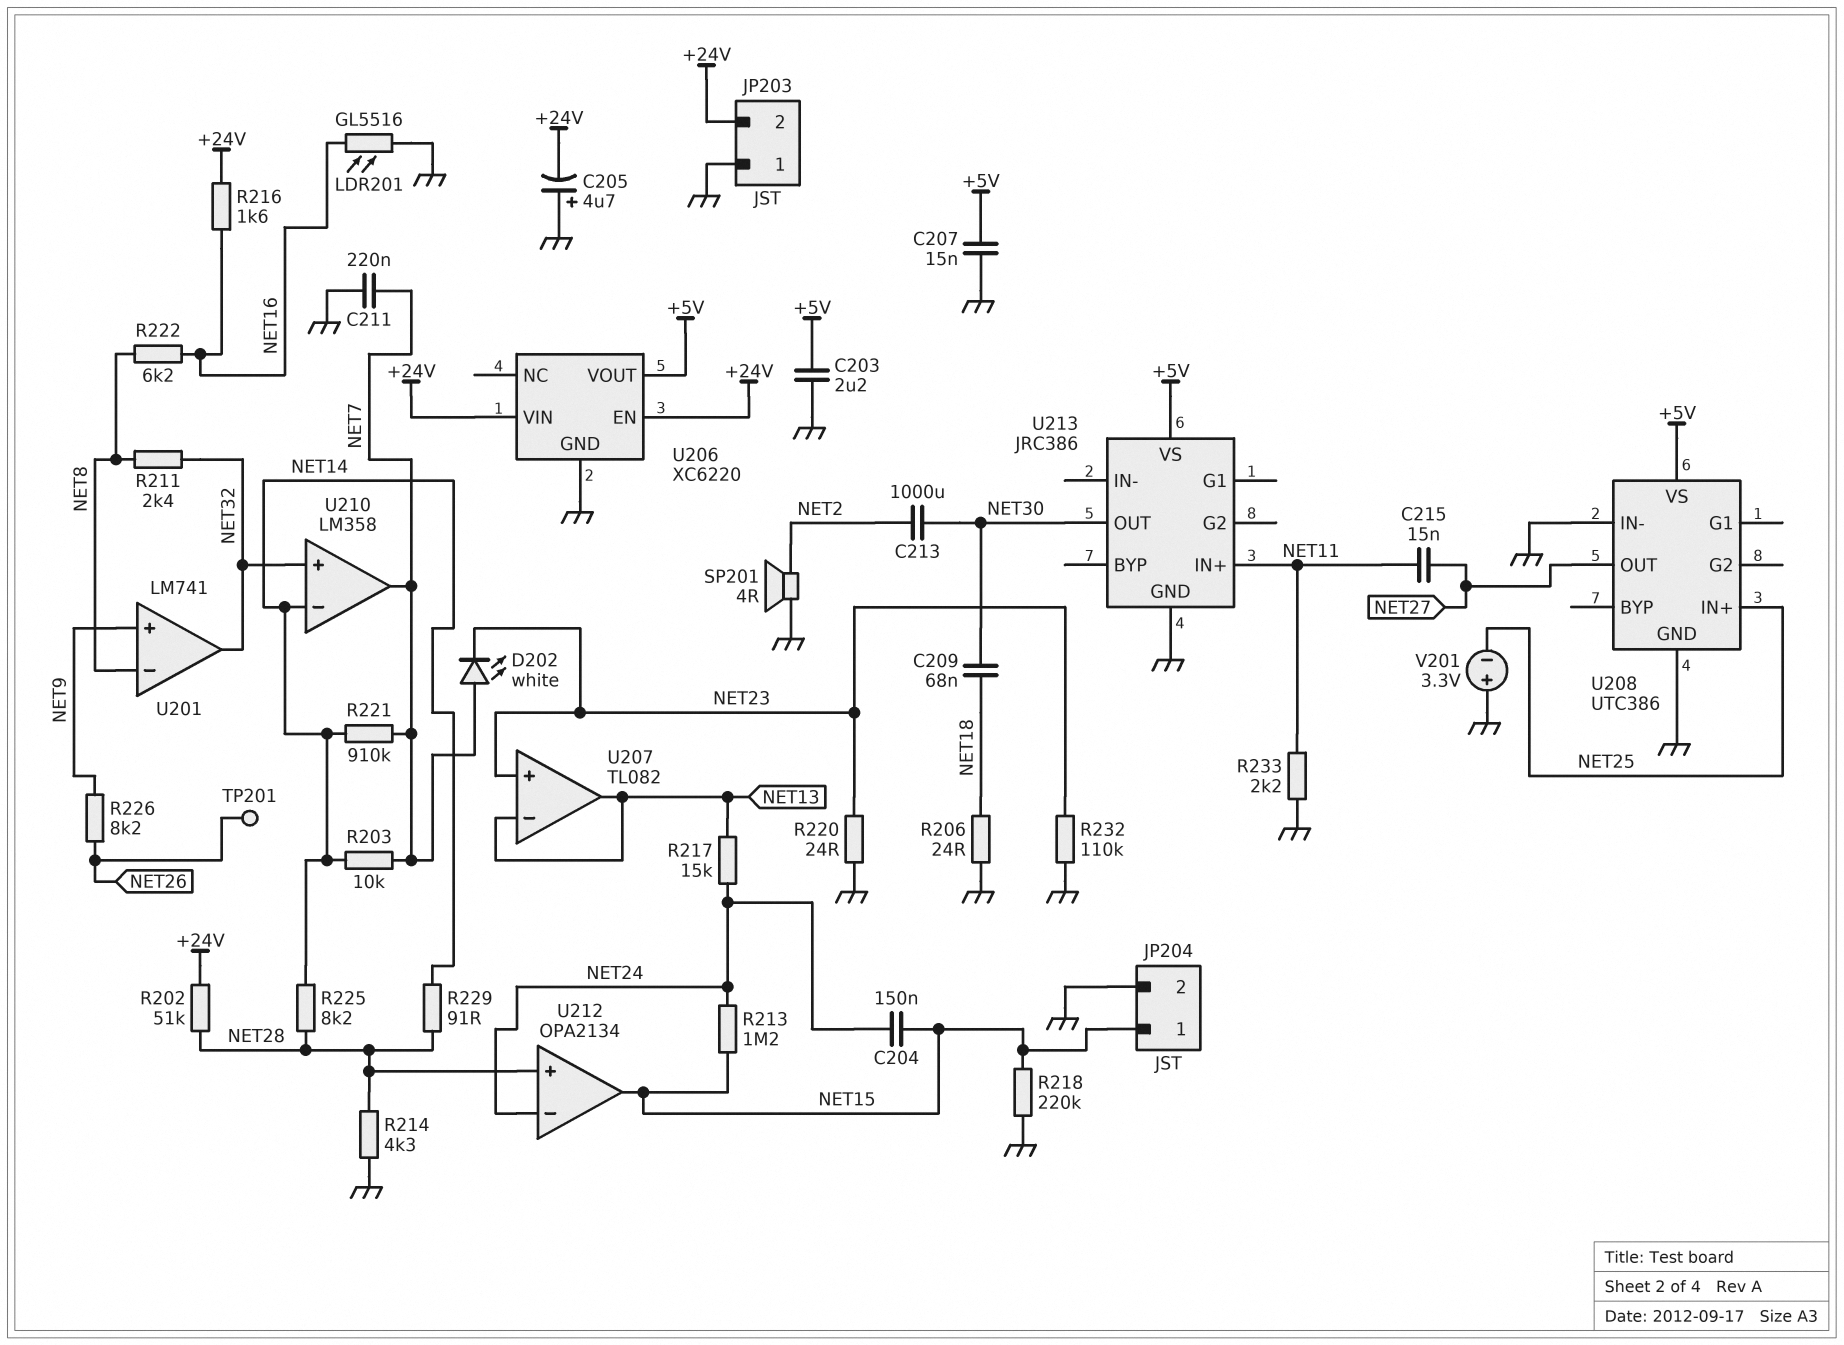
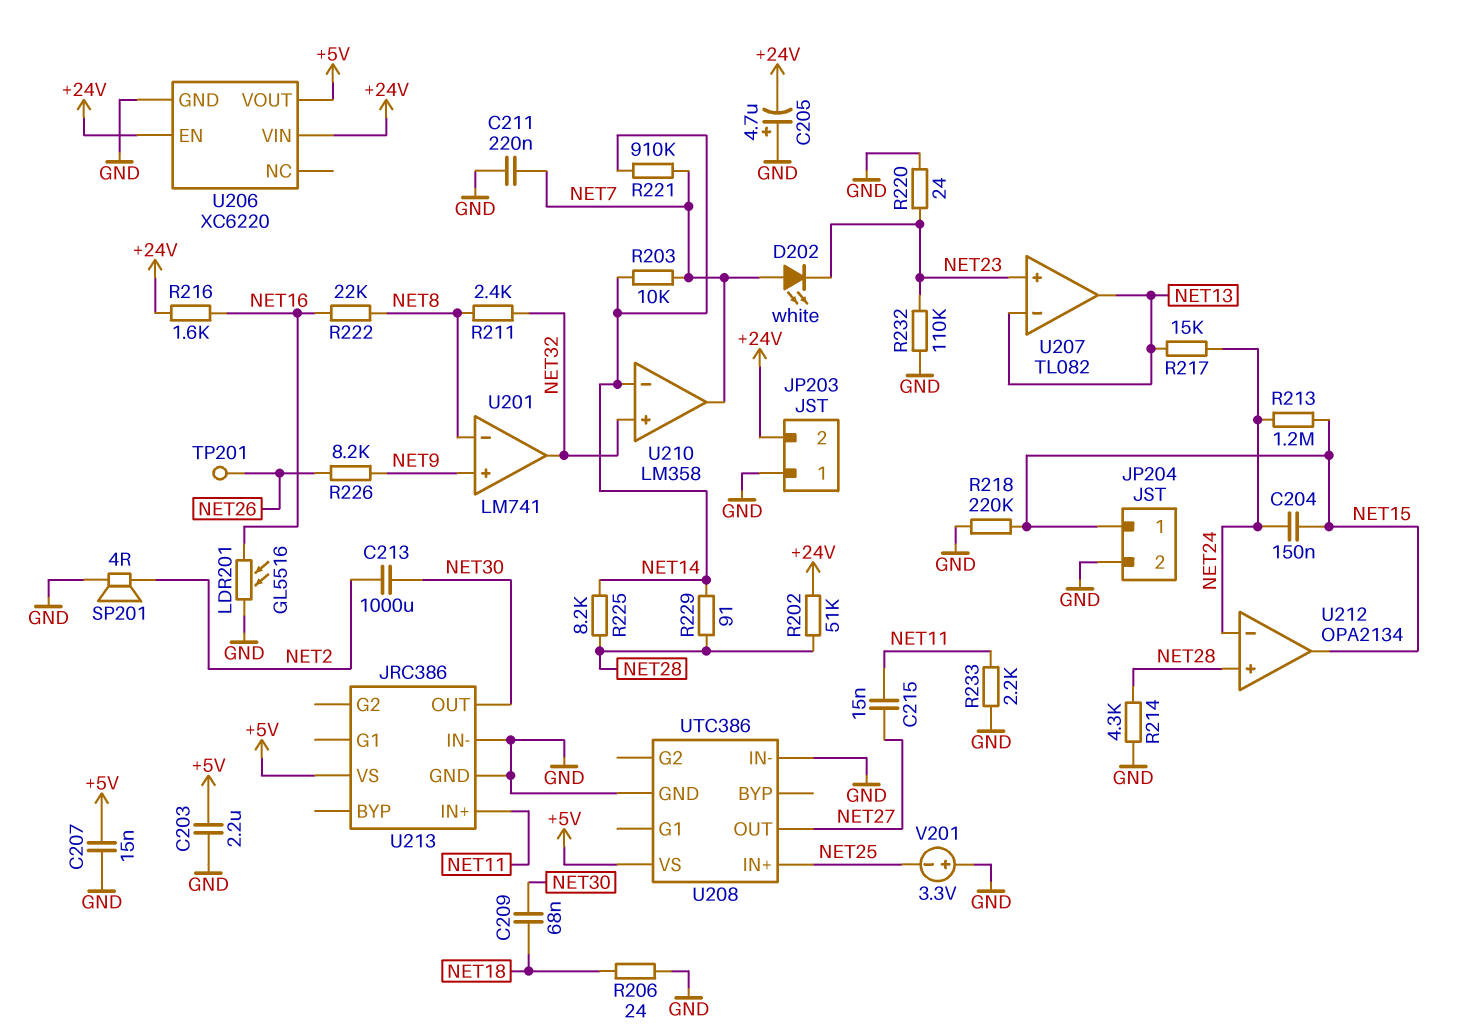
R222: 6.2k (NET8, NET16) -> 22k (NET8, NET16)
U213 pin IN-: none -> GND

